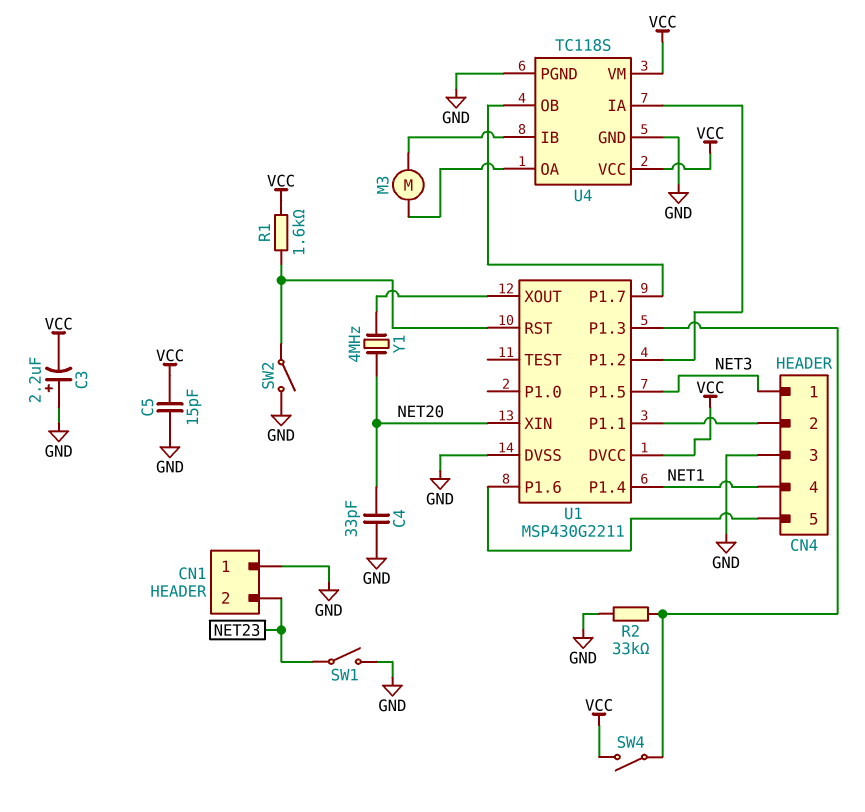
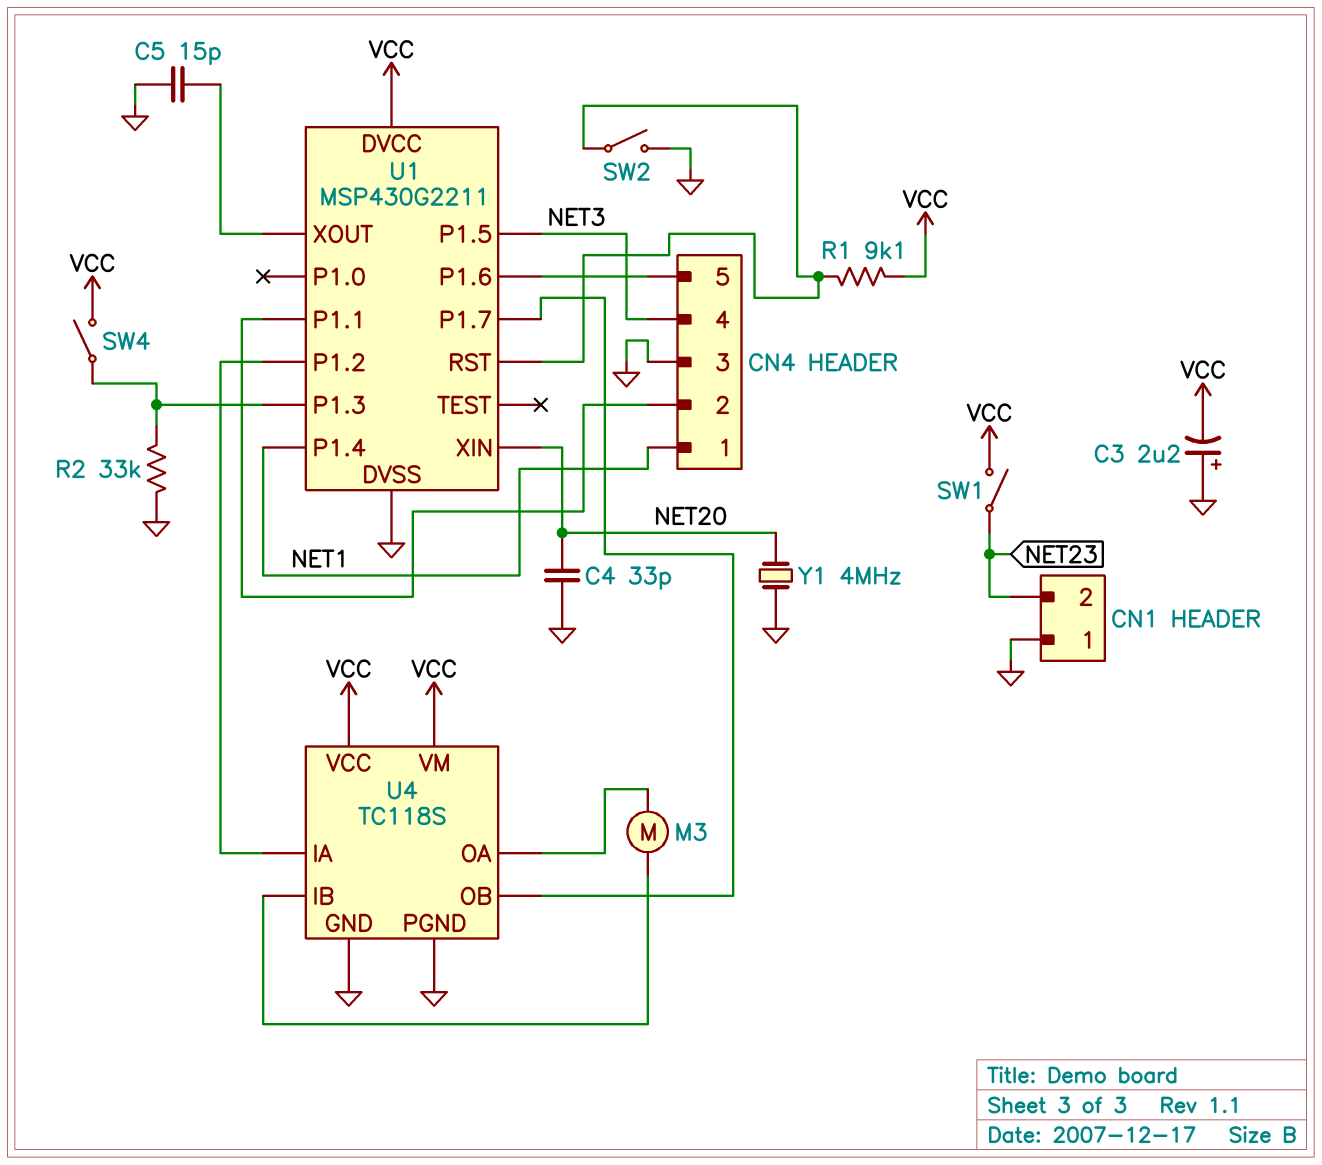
C5: 15pF (GND, VCC) -> 15pF (GND, U1/XOUT)
CN4 pin 1: NET3 -> NET1
CN4 pin 4: NET1 -> NET3
R1: 1.6k (U1/RST, VCC) -> 9.1k (U1/RST, VCC)
SW1: switch (GND, NET23) -> switch (NET23, VCC)
Y1: 4MHz (NET20, U1/XOUT) -> 4MHz (GND, NET20)

